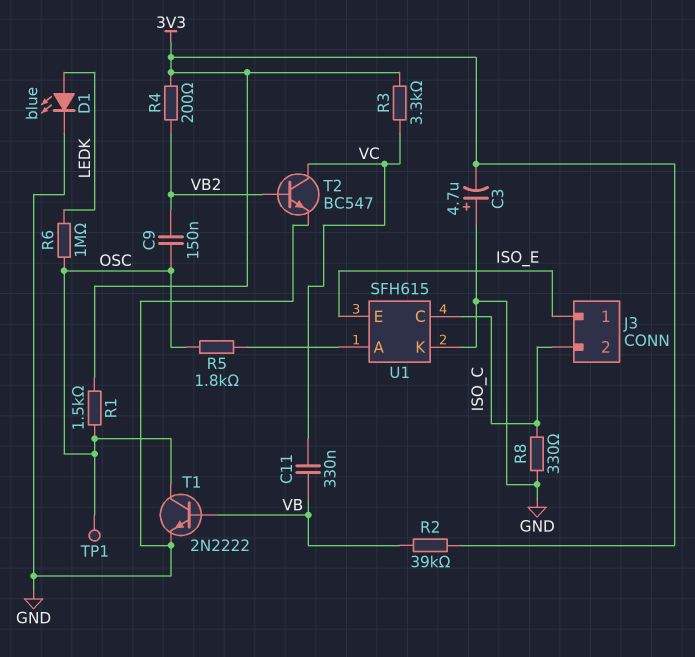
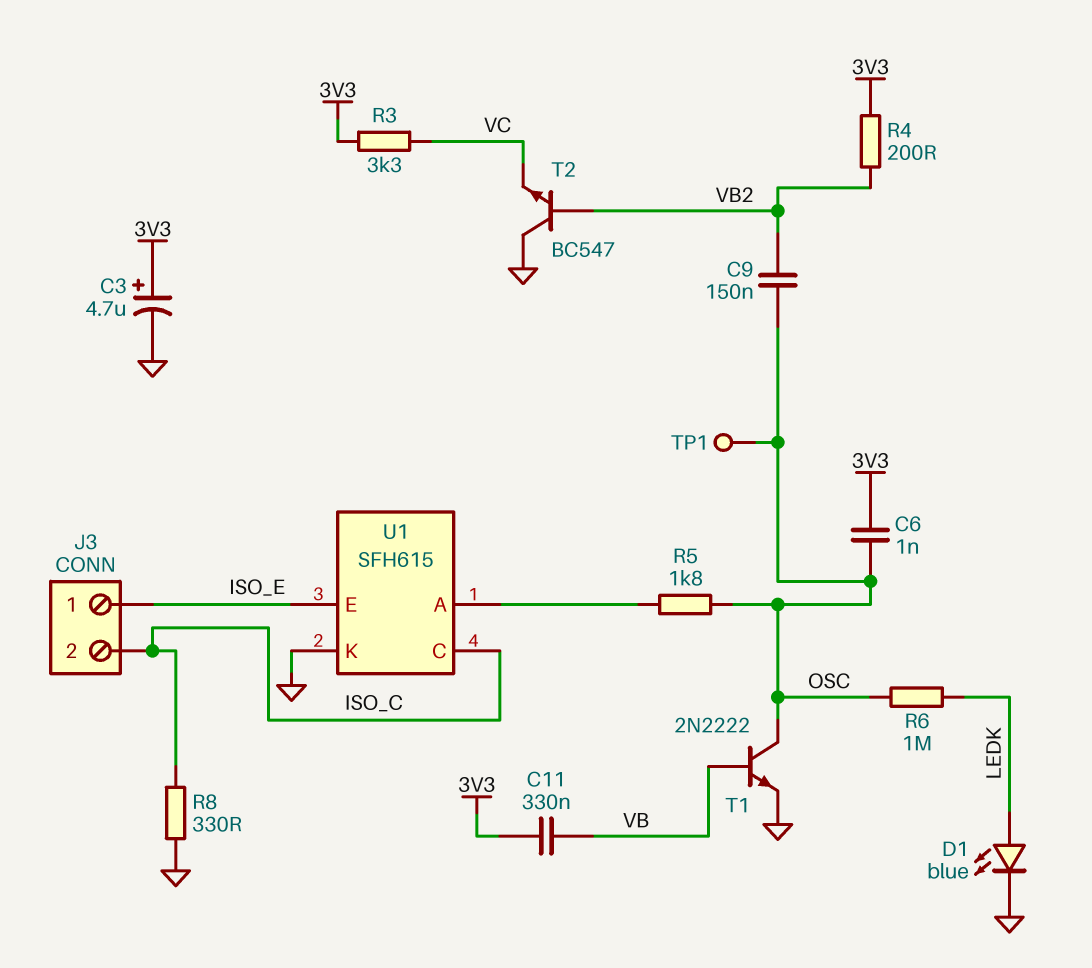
C3: 4.7uF (plus GND, minus 3V3) -> 4.7uF (plus 3V3, minus GND)
C6: none -> 1nF (3V3, OSC)
C11: 330nF (VB, VC) -> 330nF (3V3, VB)
R1: 1.5k (3V3, OSC) -> none
R2: 39k (3V3, VB) -> none
T2: NPN BC547 (B VB2, C VC, E GND) -> NPN BC547 (B VB2, C GND, E VC)

